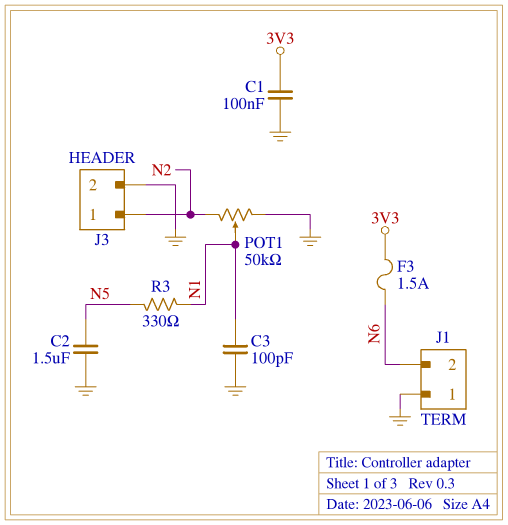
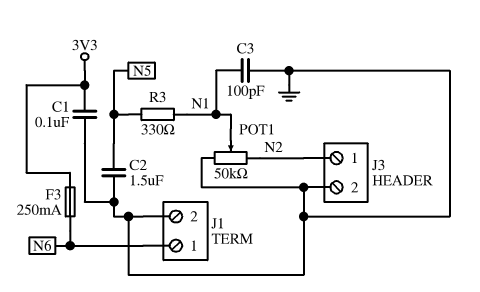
F3: 1.5A (3V3, N6) -> 250mA (3V3, N6)
J1 pin 1: GND -> N6
J1 pin 2: N6 -> GND

